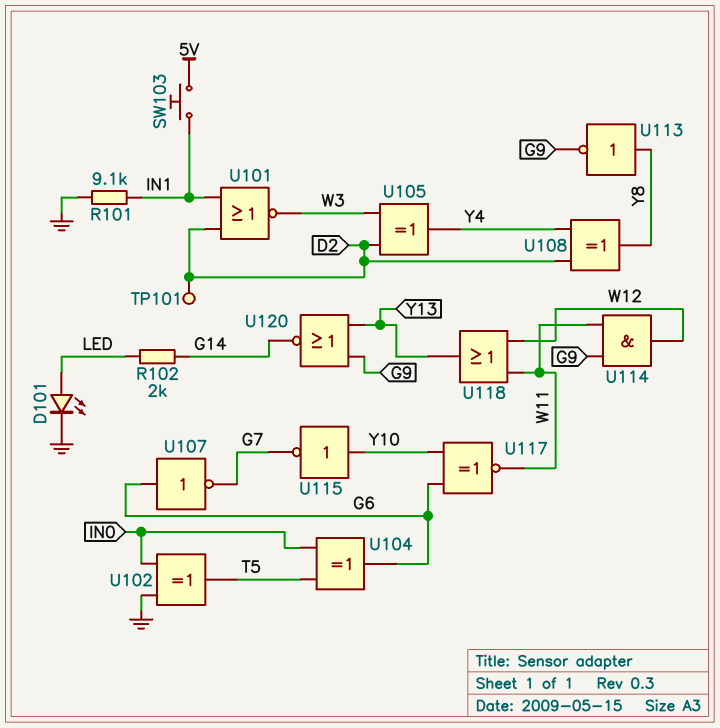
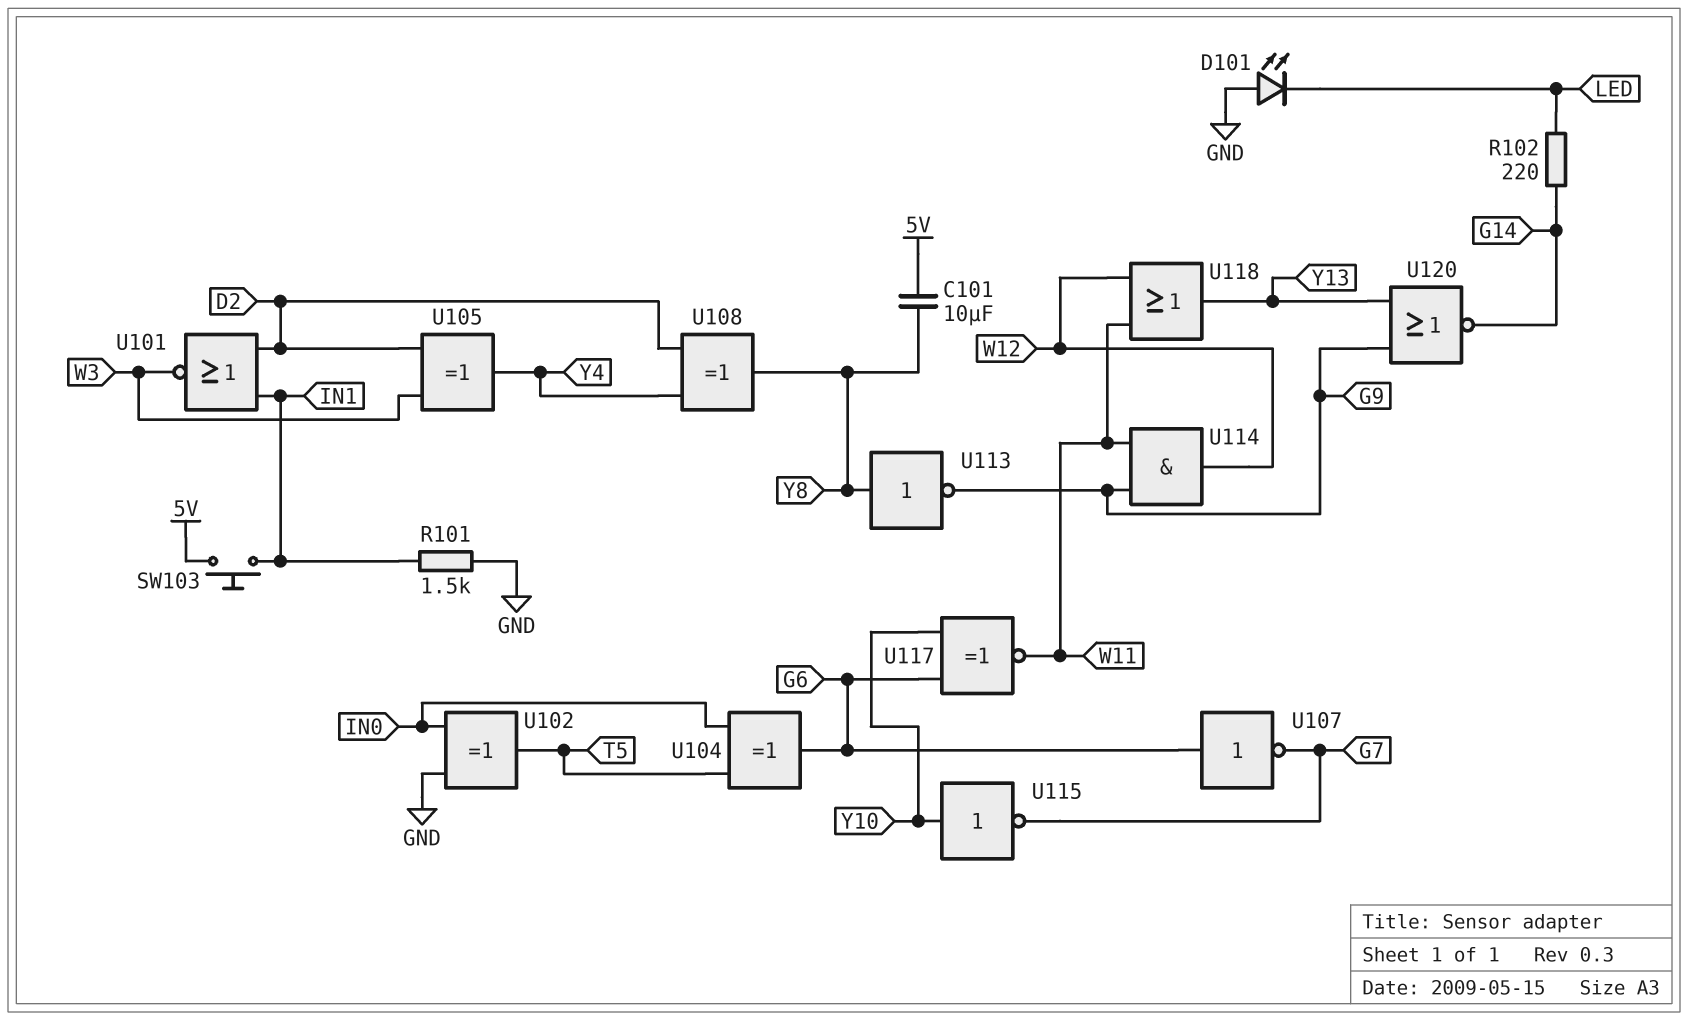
C101: none -> 10uF (5V, Y8)
D101: LED (A LED, K GND) -> LED (A GND, K LED)
R101: 9.1k (GND, IN1) -> 1.5k (GND, IN1)
R102: 2k (G14, LED) -> 220 (G14, LED)
TP101: test point (D2) -> none

